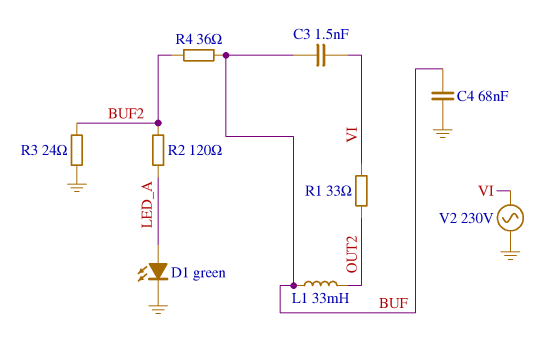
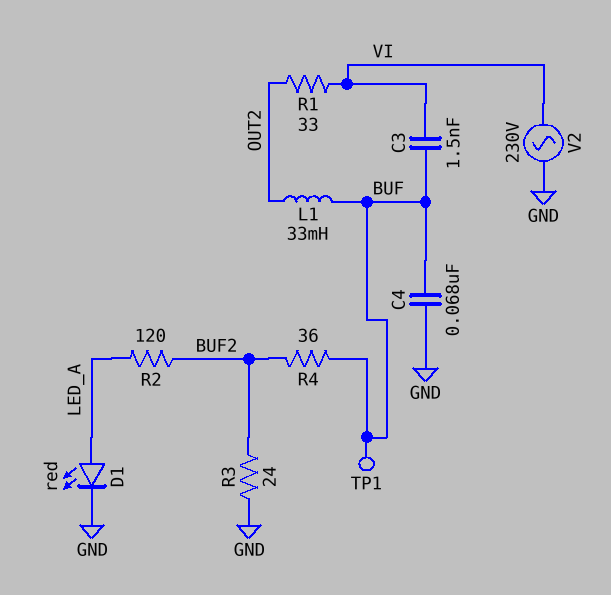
D1: LED green (A LED_A, K GND) -> LED red (A LED_A, K GND)
TP1: none -> test point (BUF)

